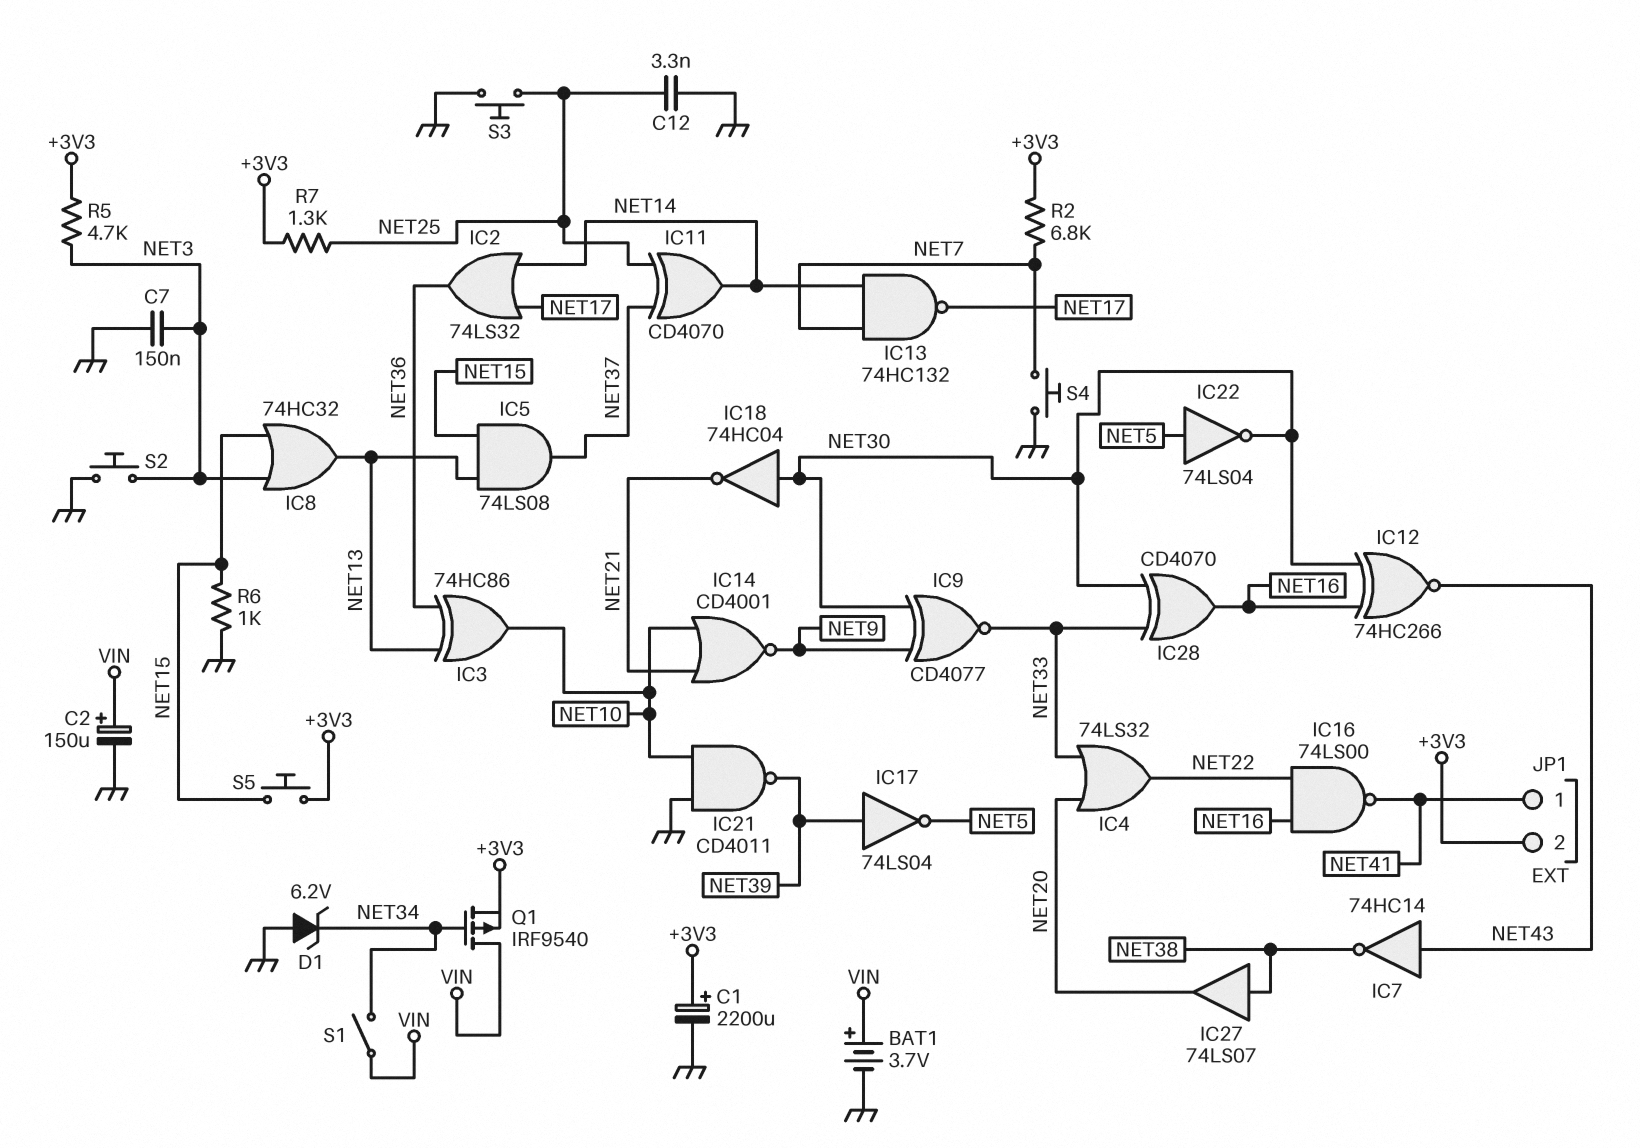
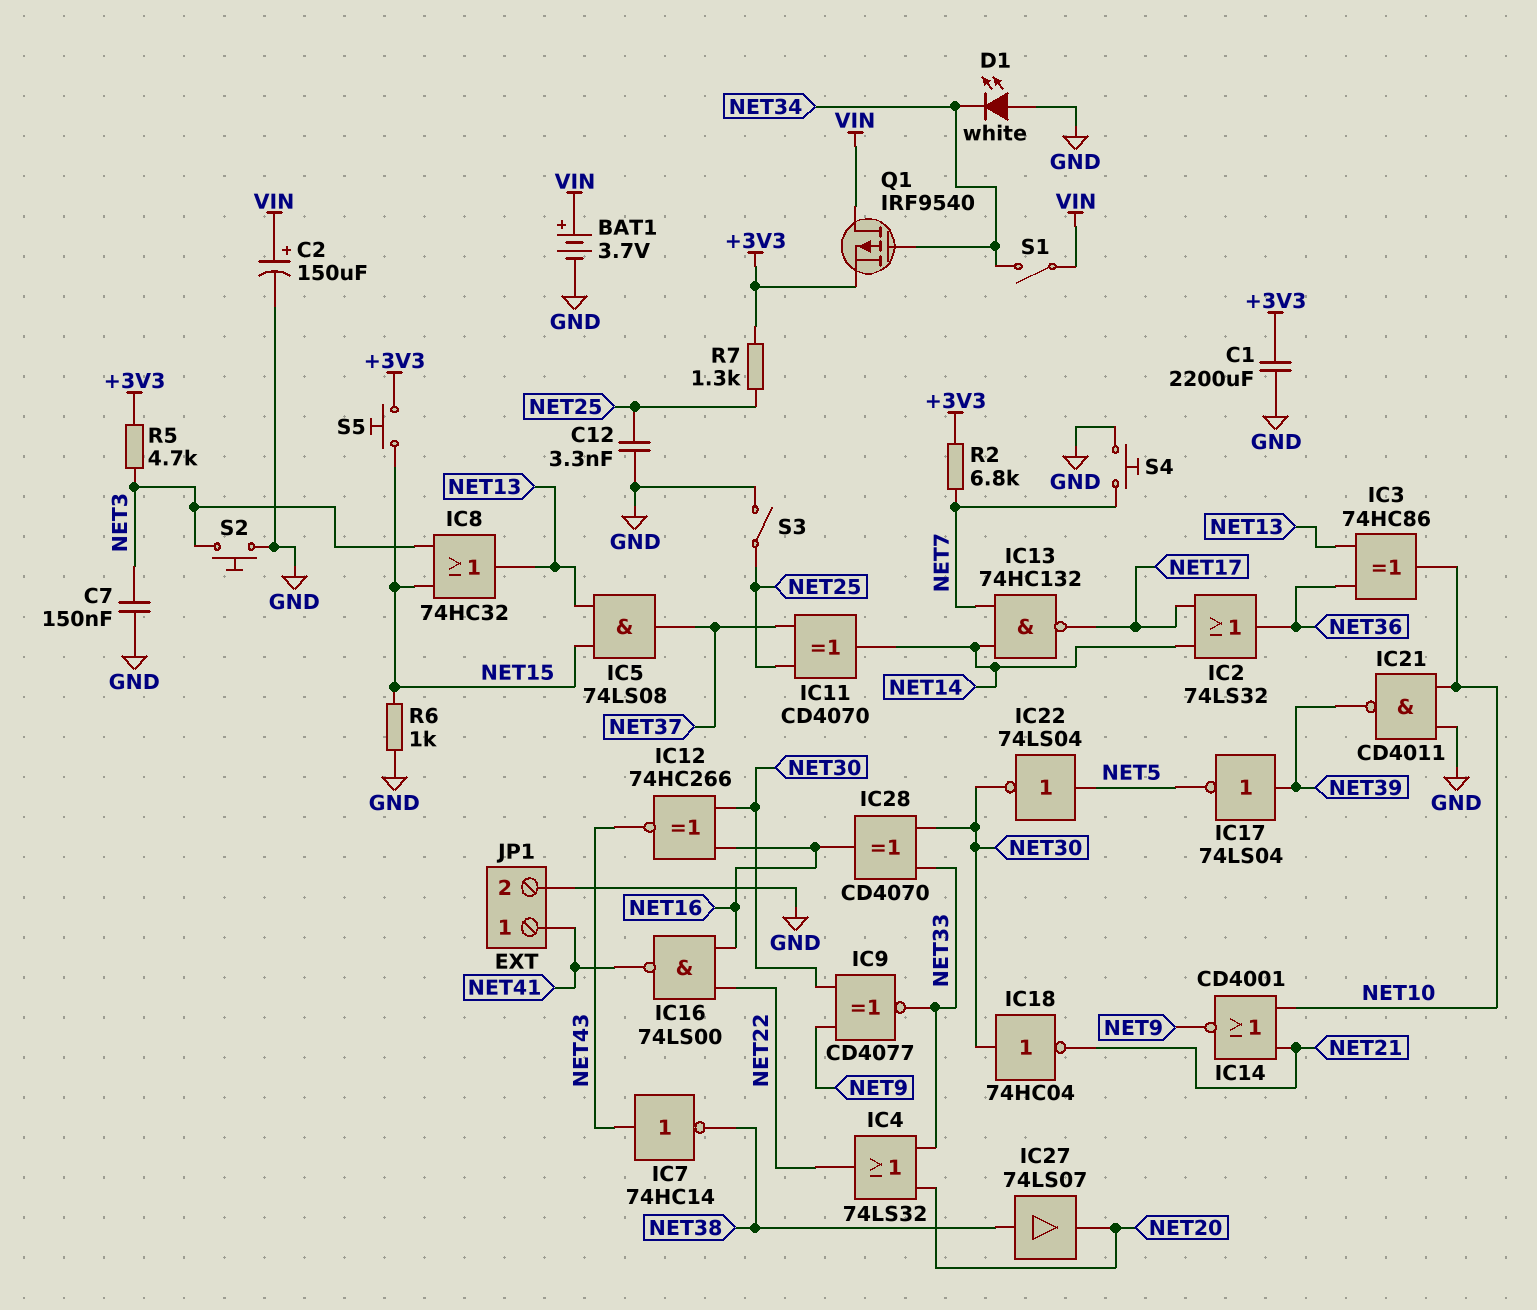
C1: 2200uF (plus +3V3, minus GND) -> 2200uF (+3V3, GND)
D1: zener 6.2V (A GND, K NET34) -> LED white (A GND, K NET34)
JP1 pin 2: +3V3 -> GND
S3: button (GND, NET25) -> switch (GND, NET25)

